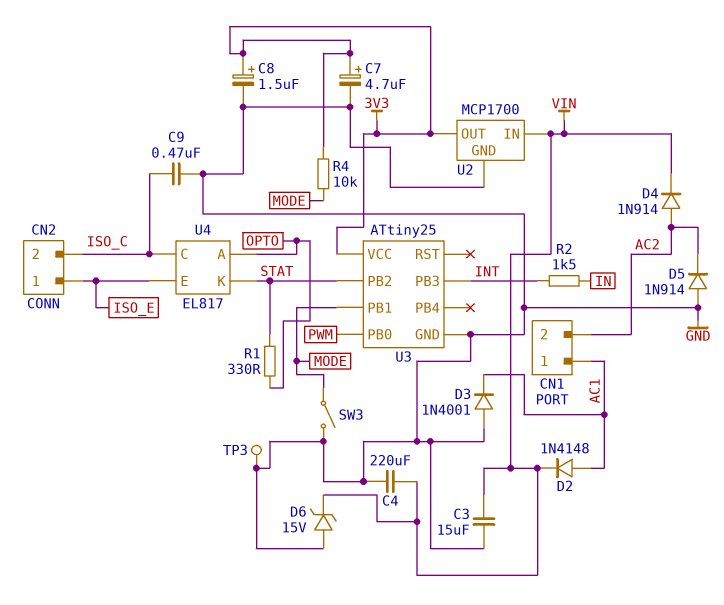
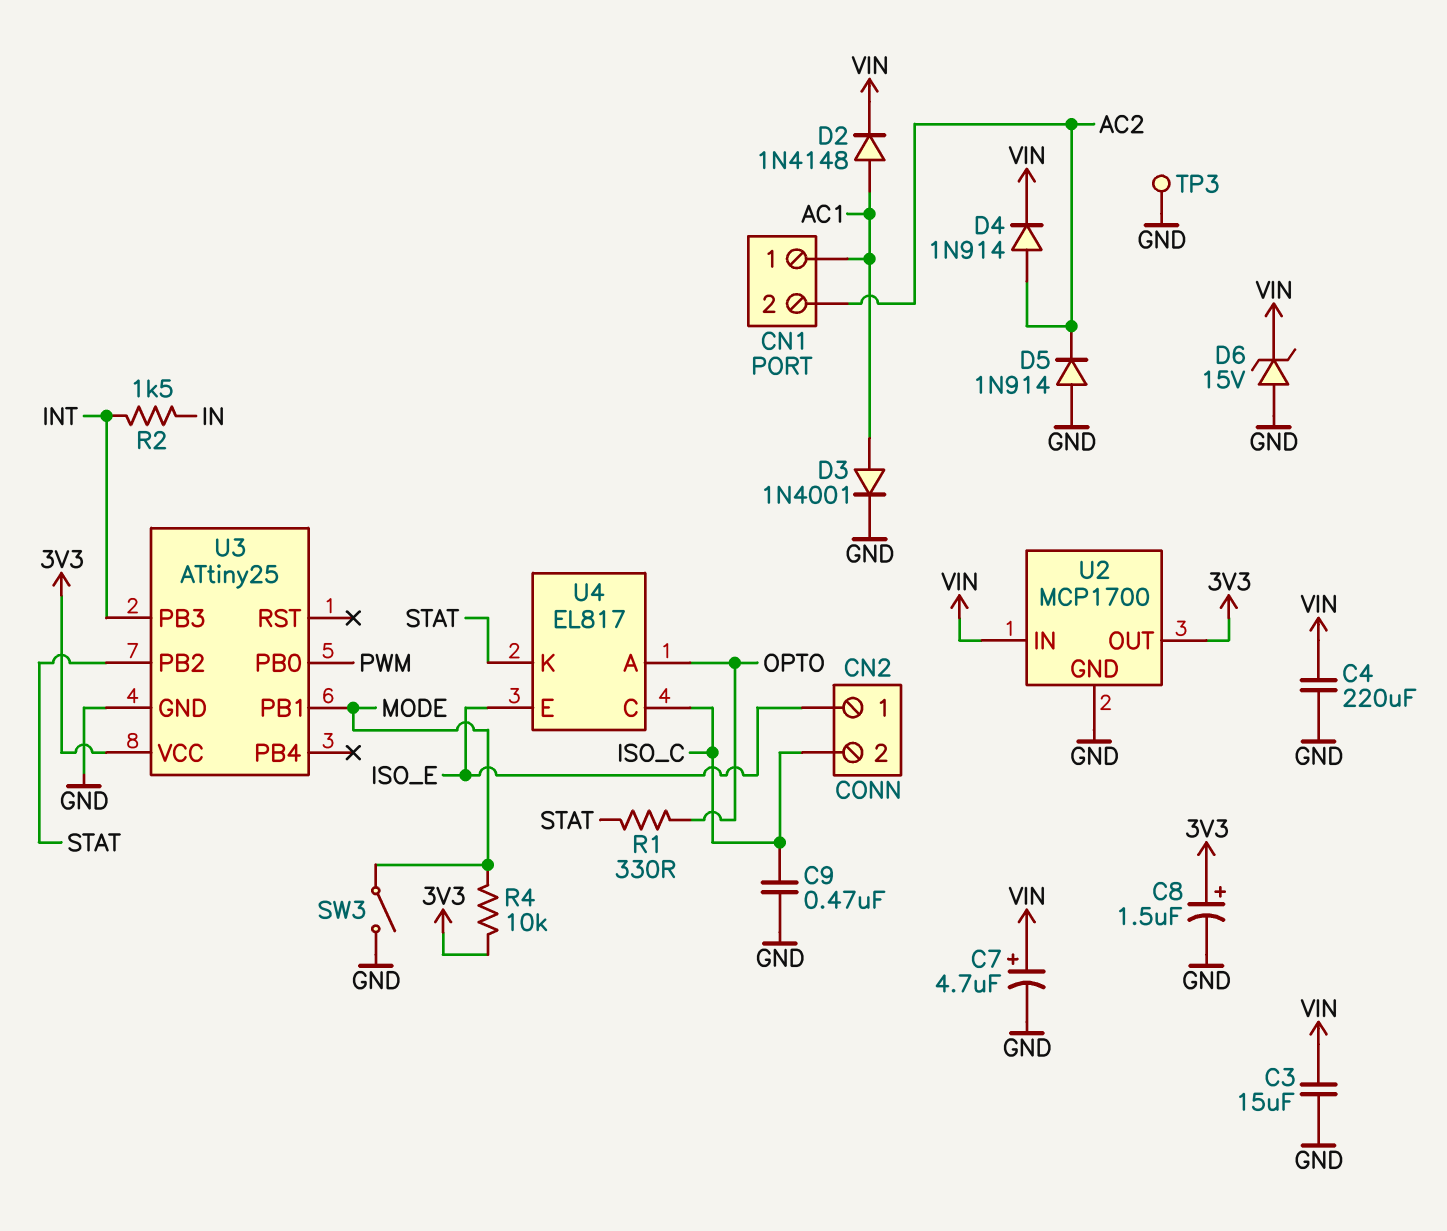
C7: 4.7uF (plus 3V3, minus GND) -> 4.7uF (plus VIN, minus GND)
D3: diode 1N4001 (A GND, K AC1) -> diode 1N4001 (A AC1, K GND)

